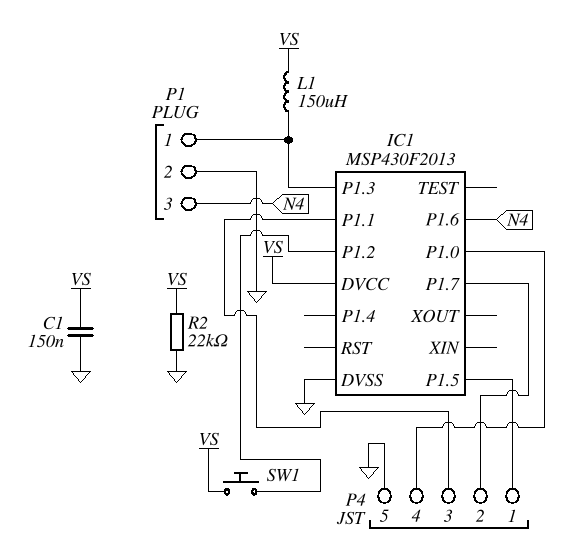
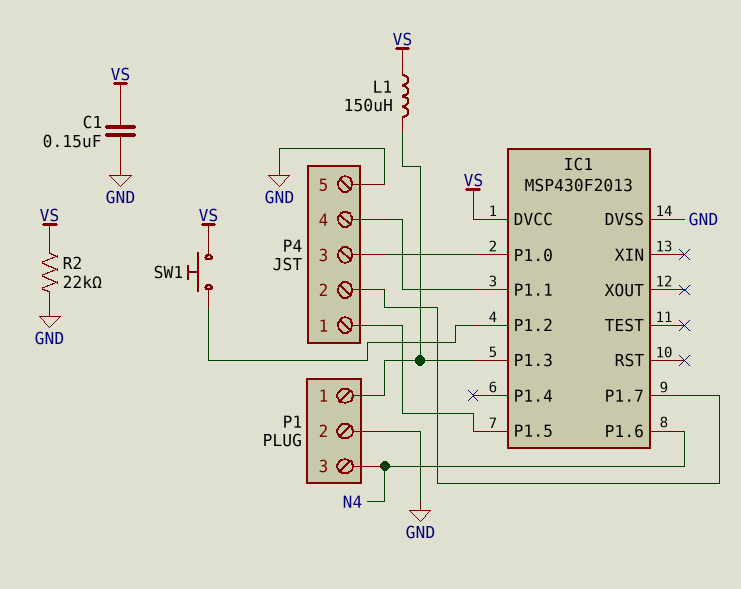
P4 pin 3: IC1/P1.1 -> IC1/P1.0
P4 pin 4: IC1/P1.0 -> IC1/P1.1

